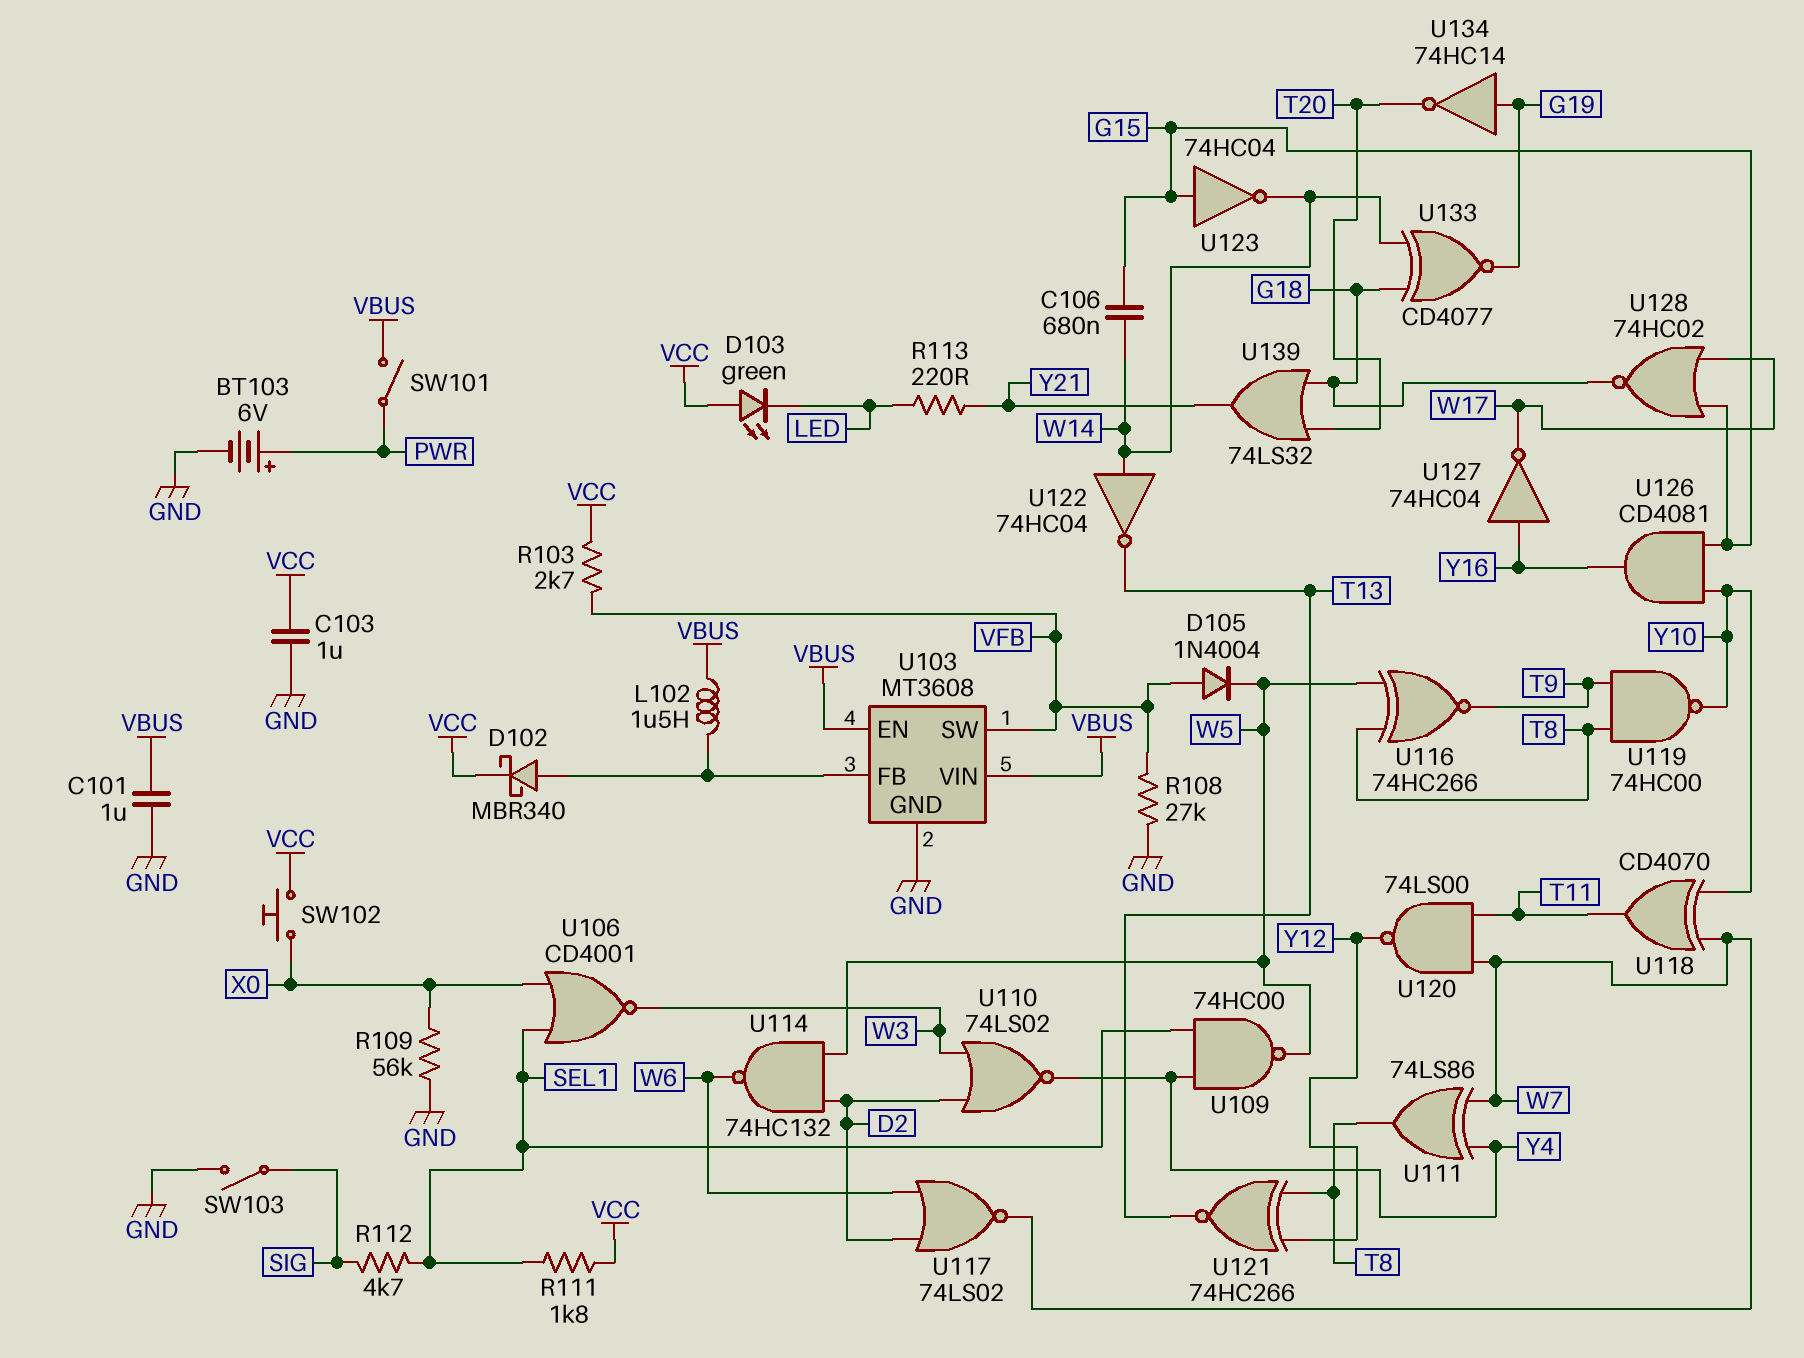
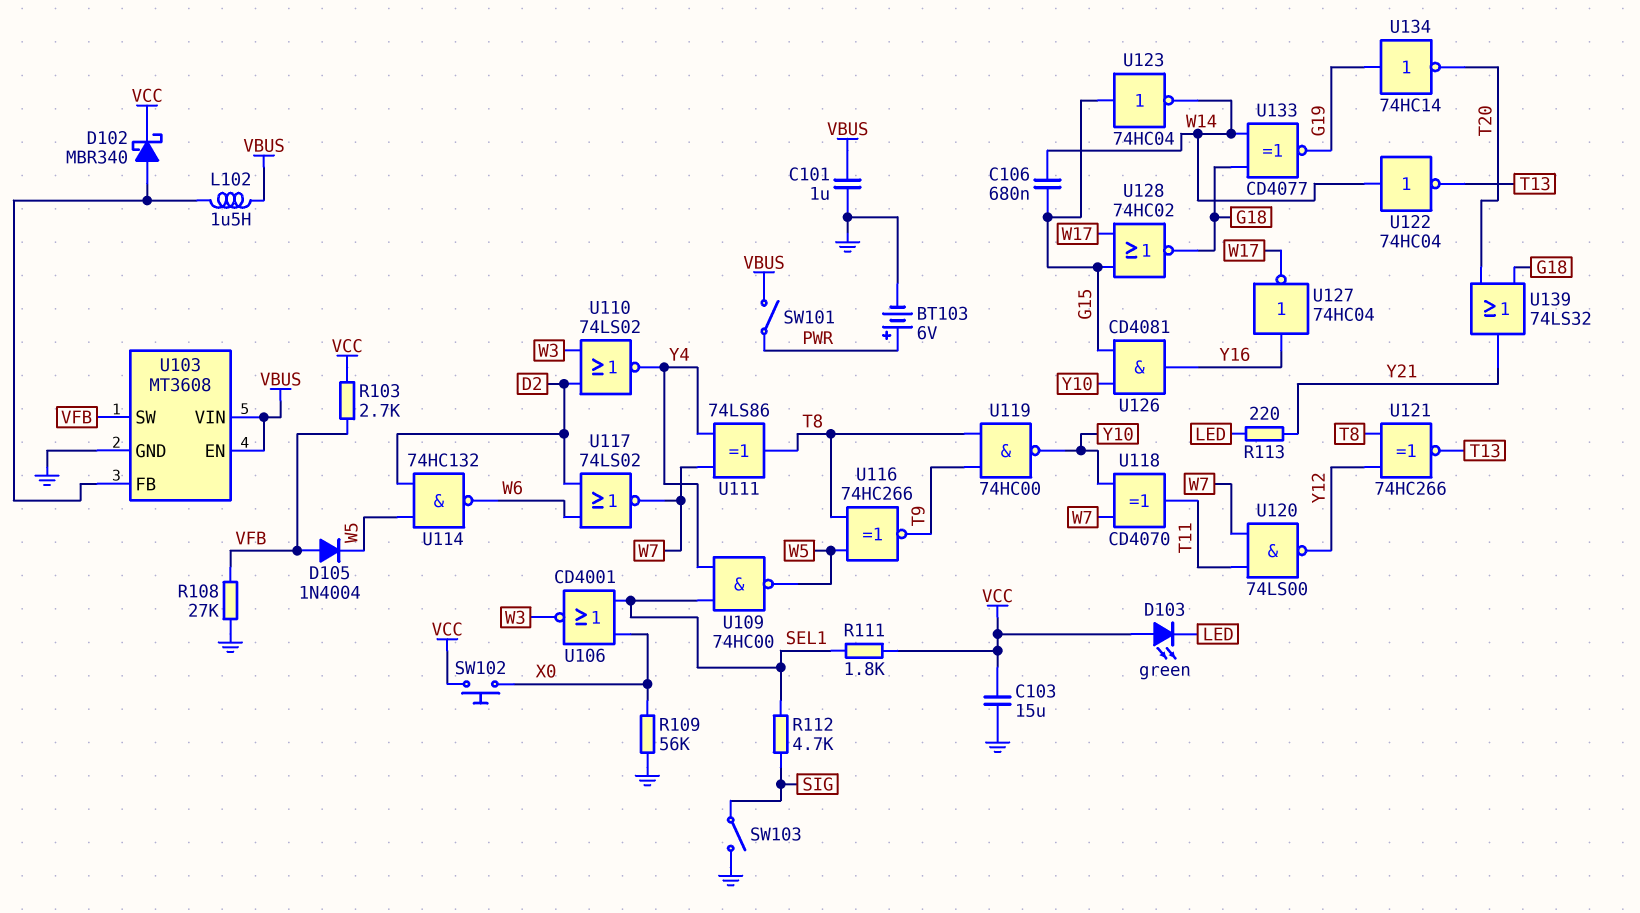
C103: 1uF (GND, VCC) -> 15uF (GND, VCC)

